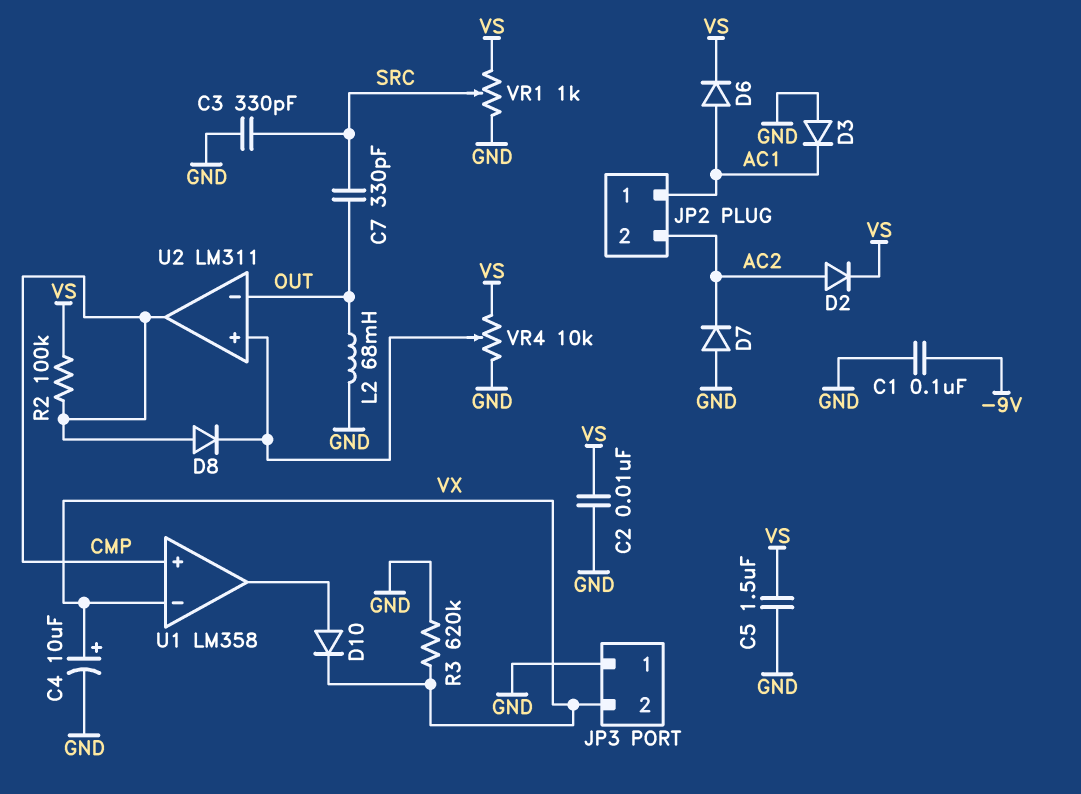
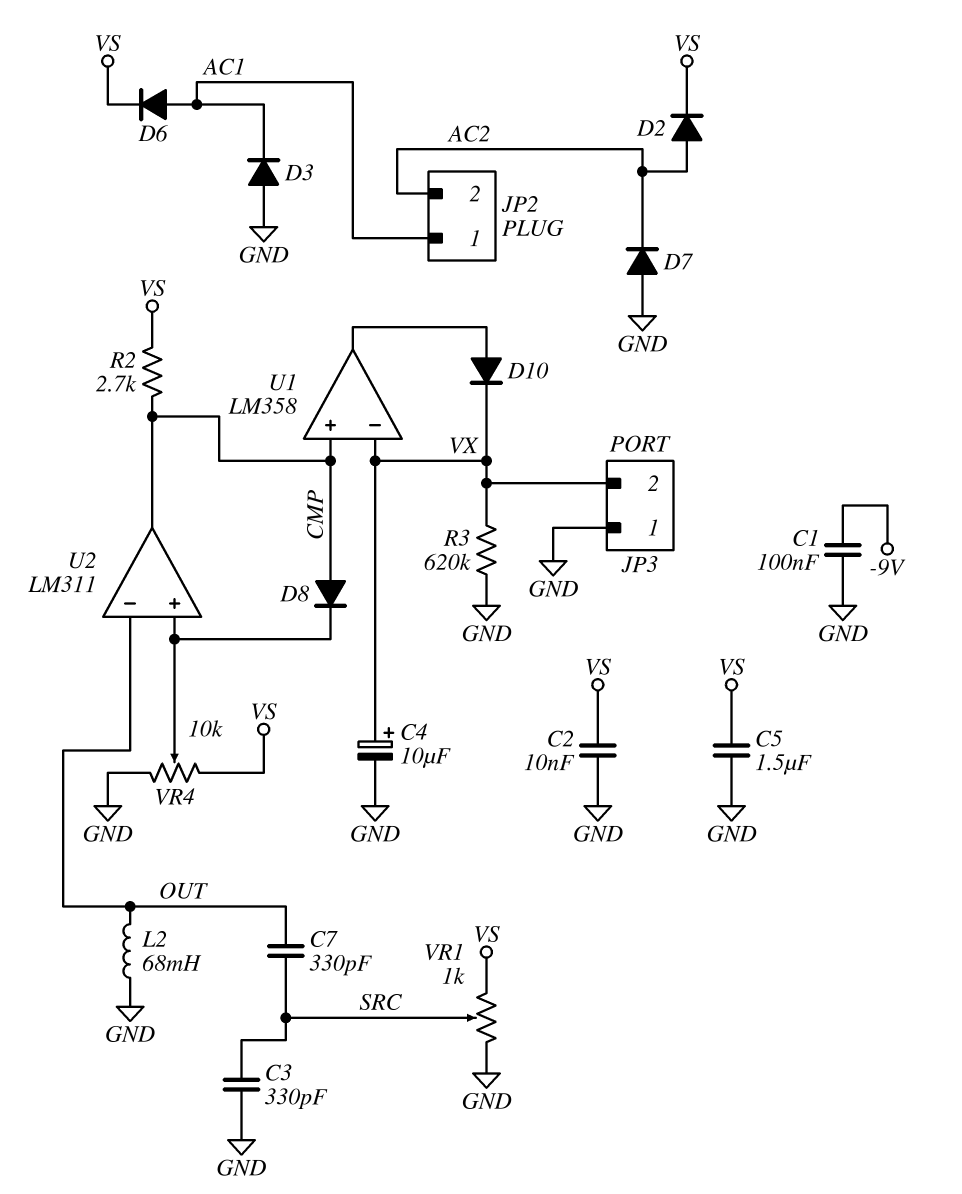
R2: 100k (CMP, VS) -> 2.7k (CMP, VS)

